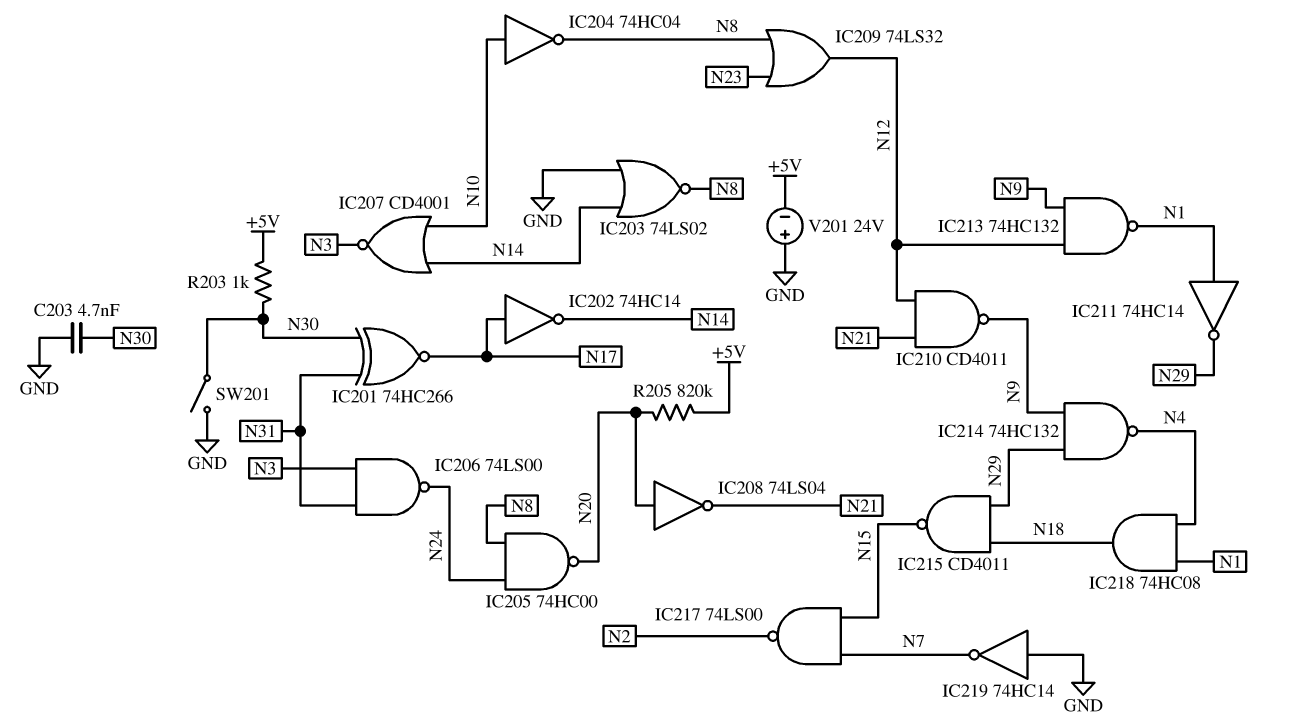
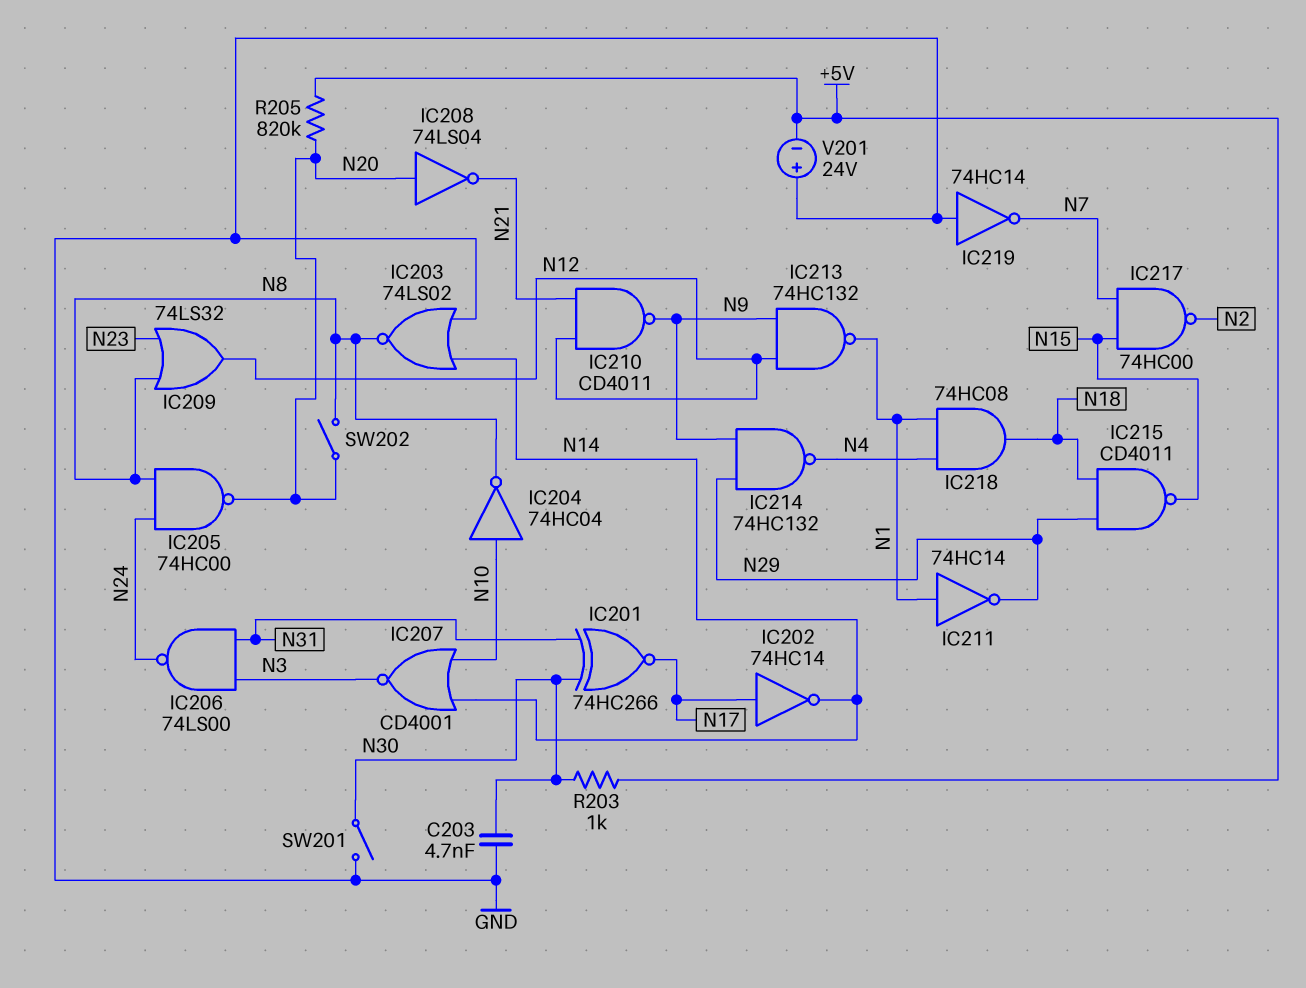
IC217: NAND 74LS00 (in N7, in N15, out N2) -> NAND 74HC00 (in N7, in N15, out N2)
SW202: none -> switch (N8, N20)

